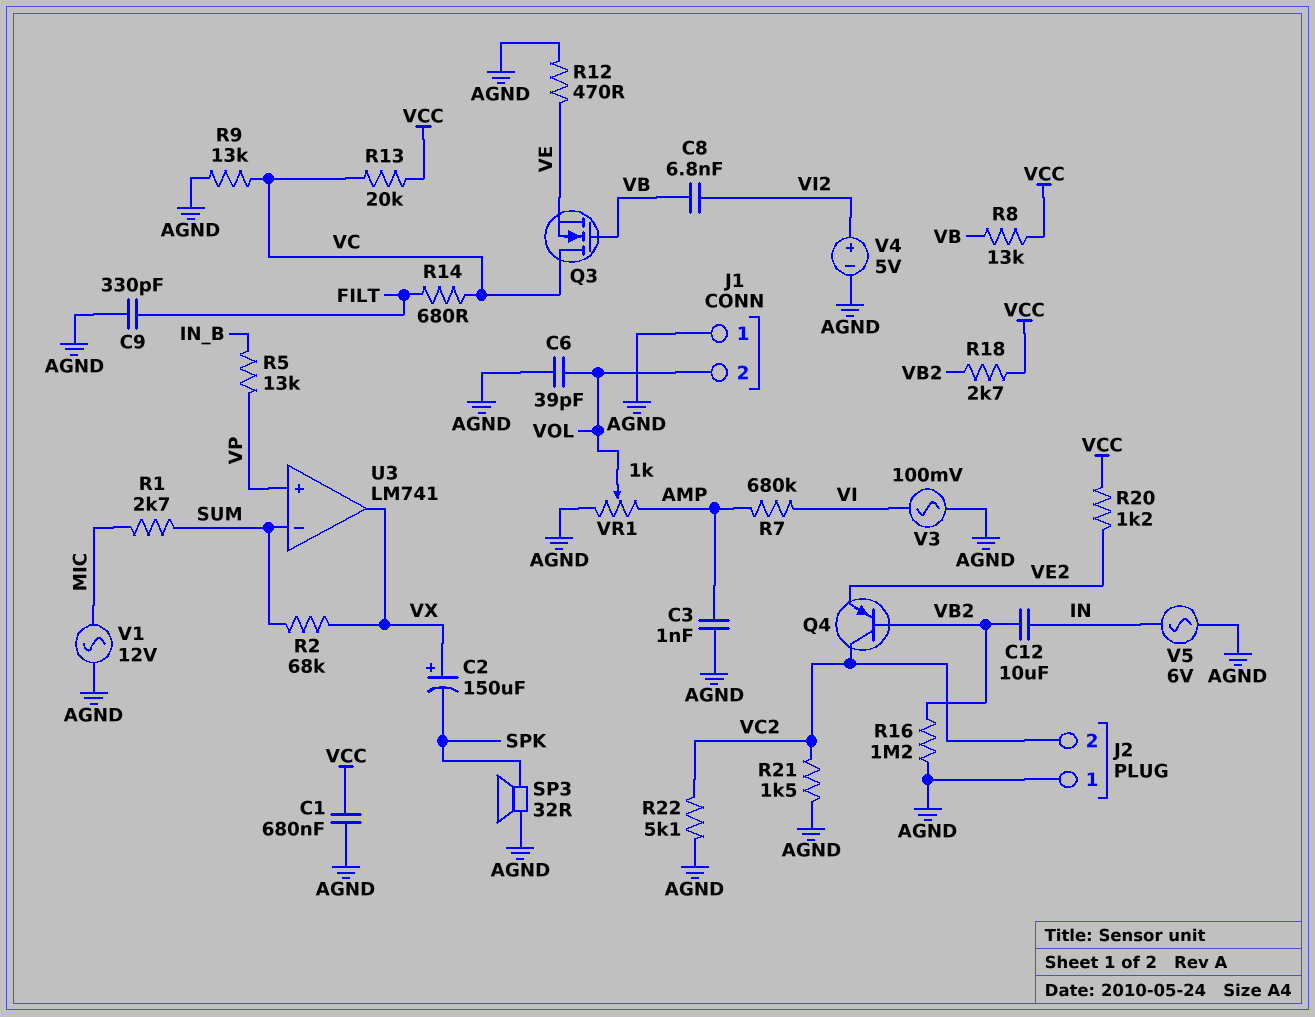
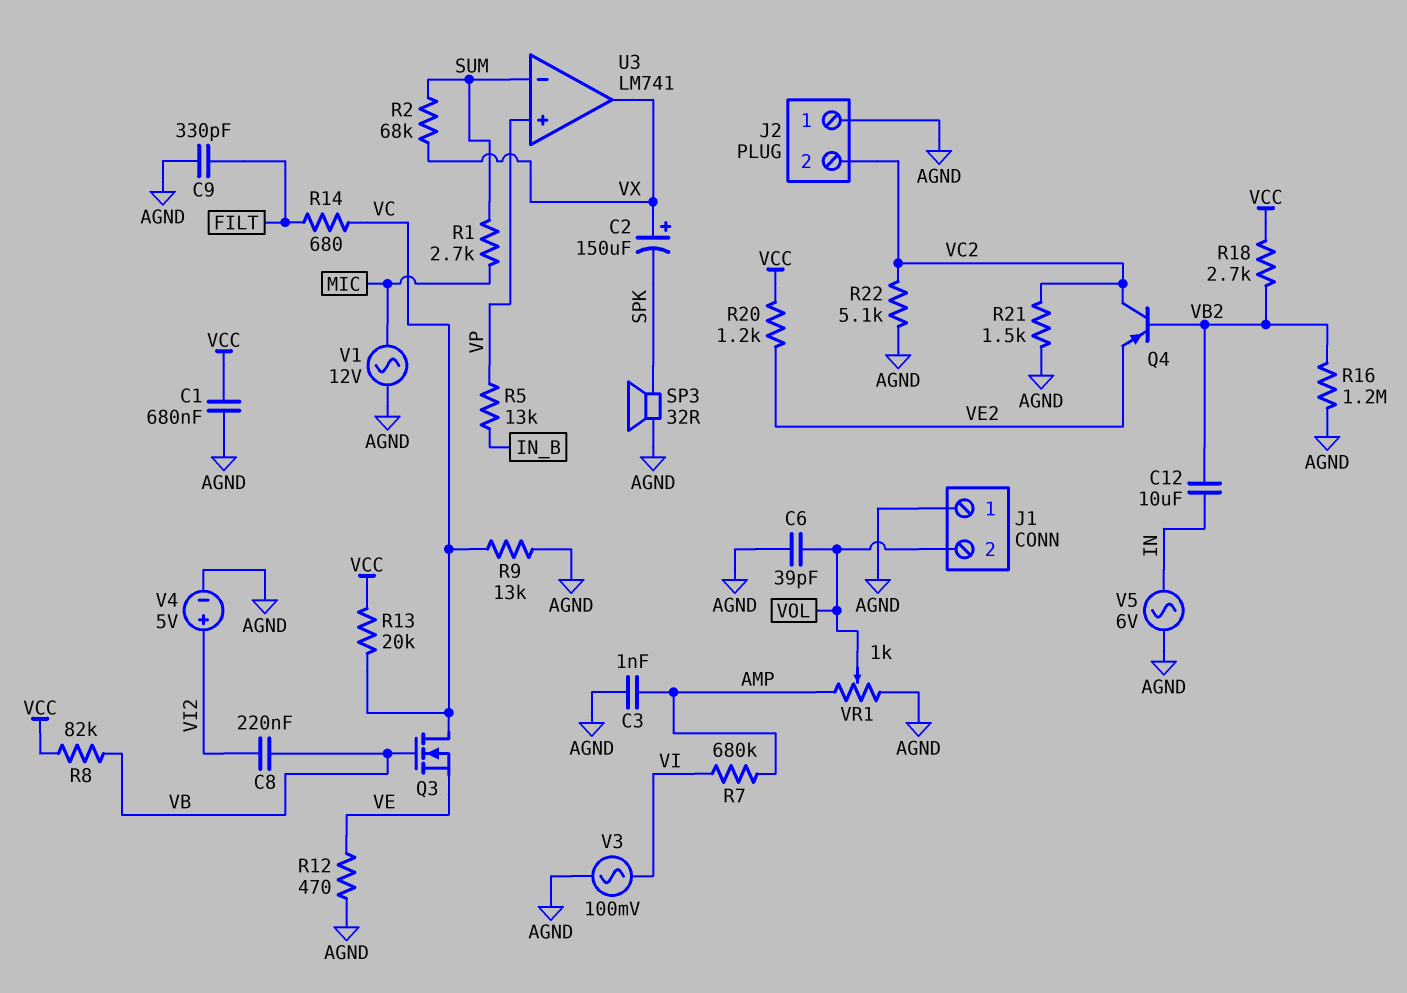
C8: 6.8nF (VB, VI2) -> 220nF (VB, VI2)
R8: 13k (VB, VCC) -> 82k (VB, VCC)

